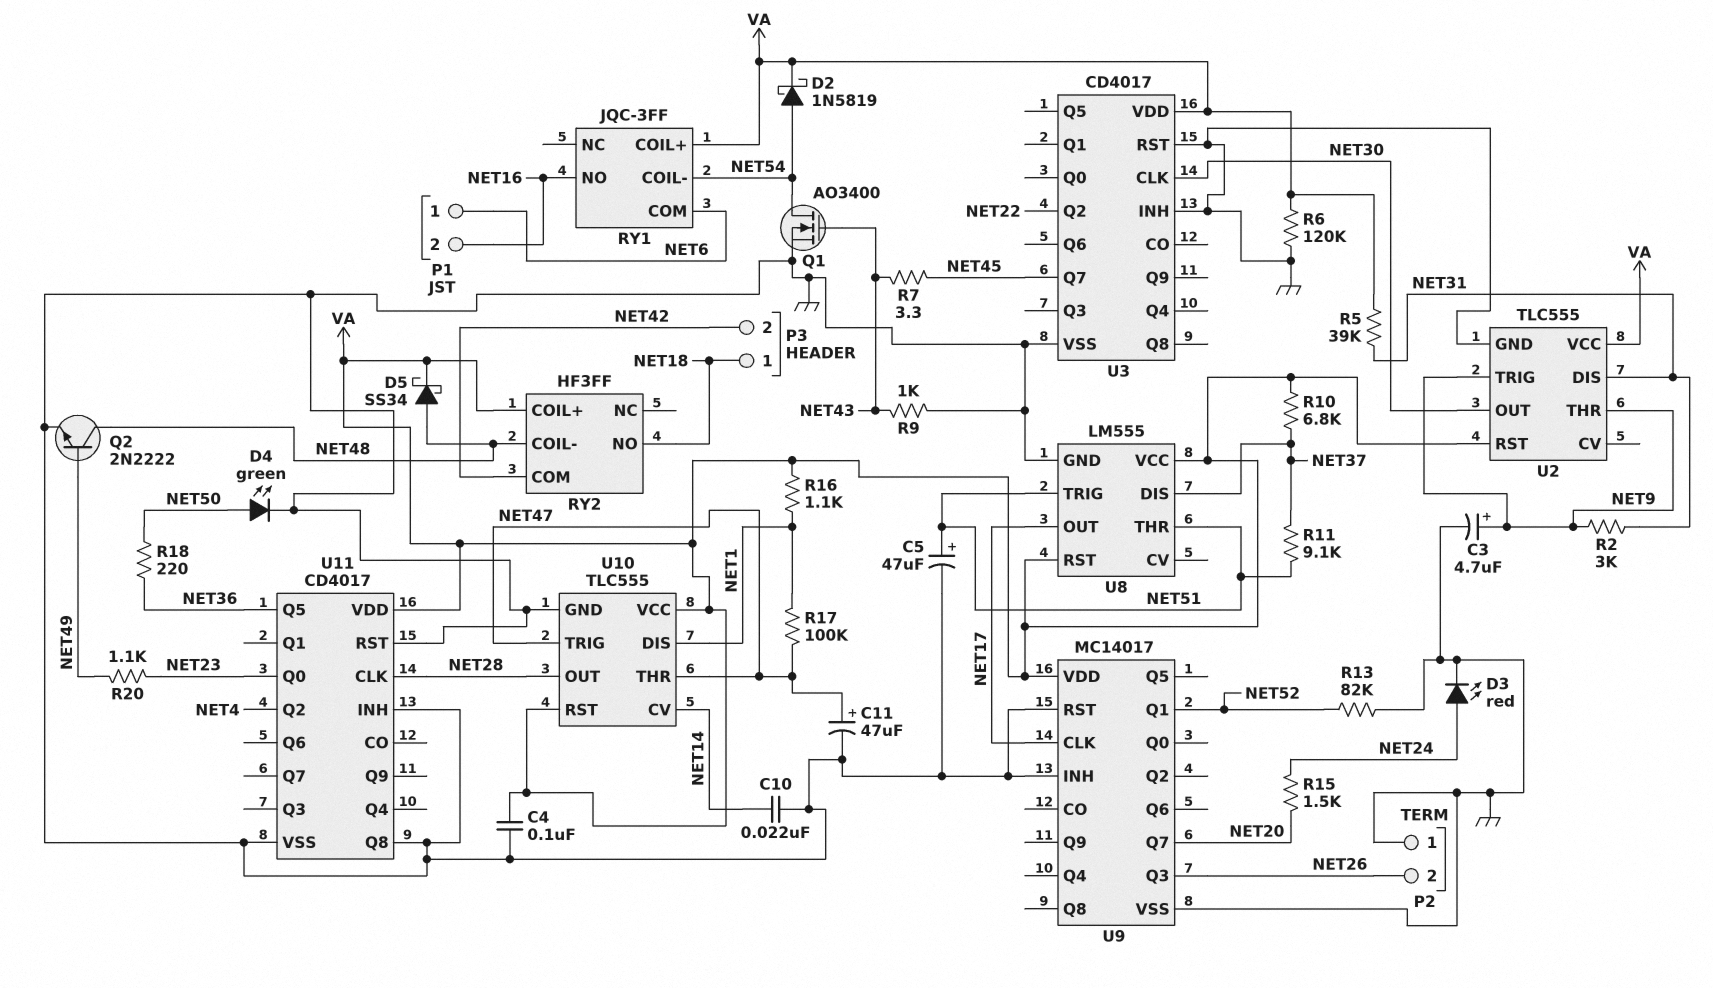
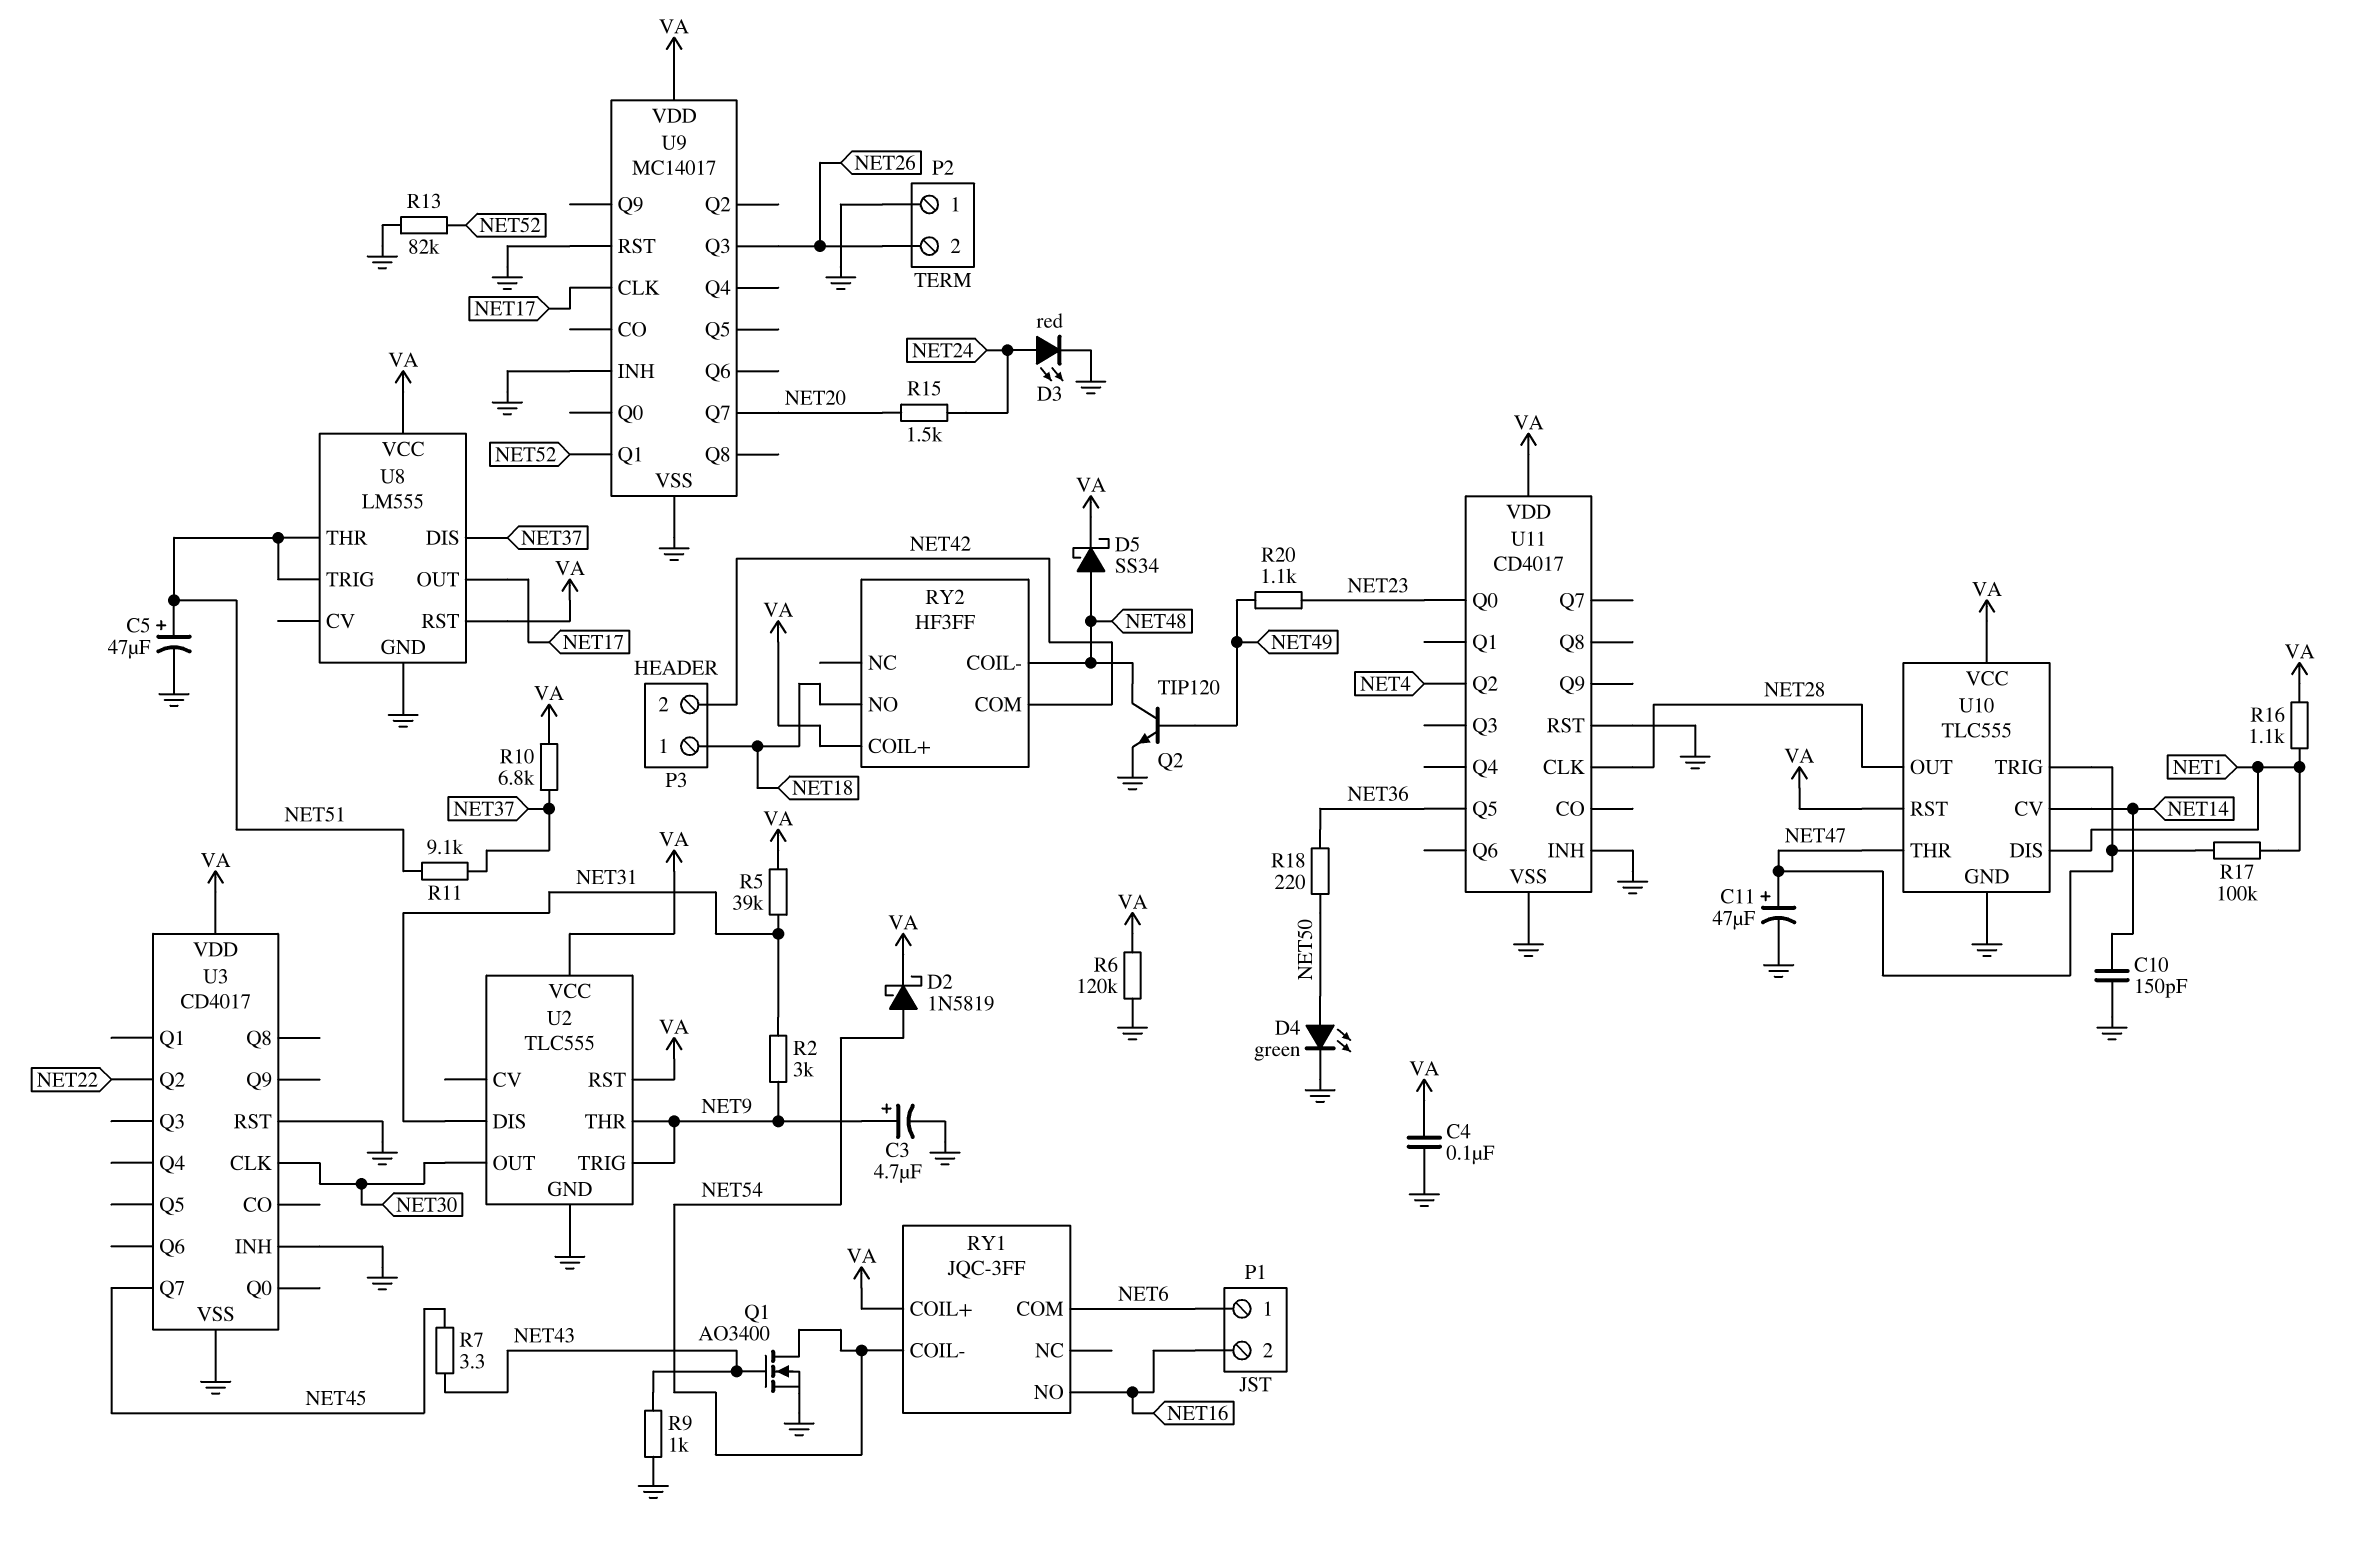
C10: 22nF (GND, NET14) -> 150pF (GND, NET14)
Q2: NPN 2N2222 (B NET49, C NET48, E GND) -> NPN TIP120 (B NET49, C NET48, E GND)
U11 pin Q8: GND -> none

